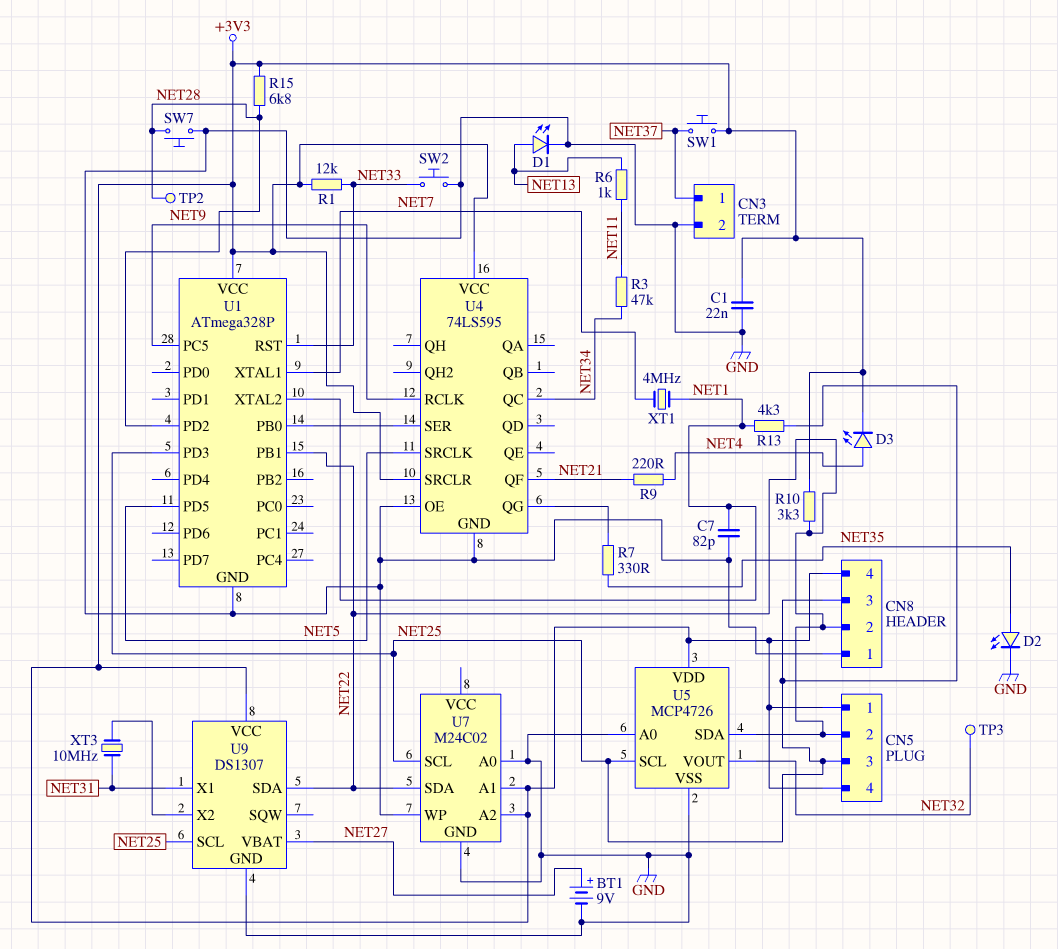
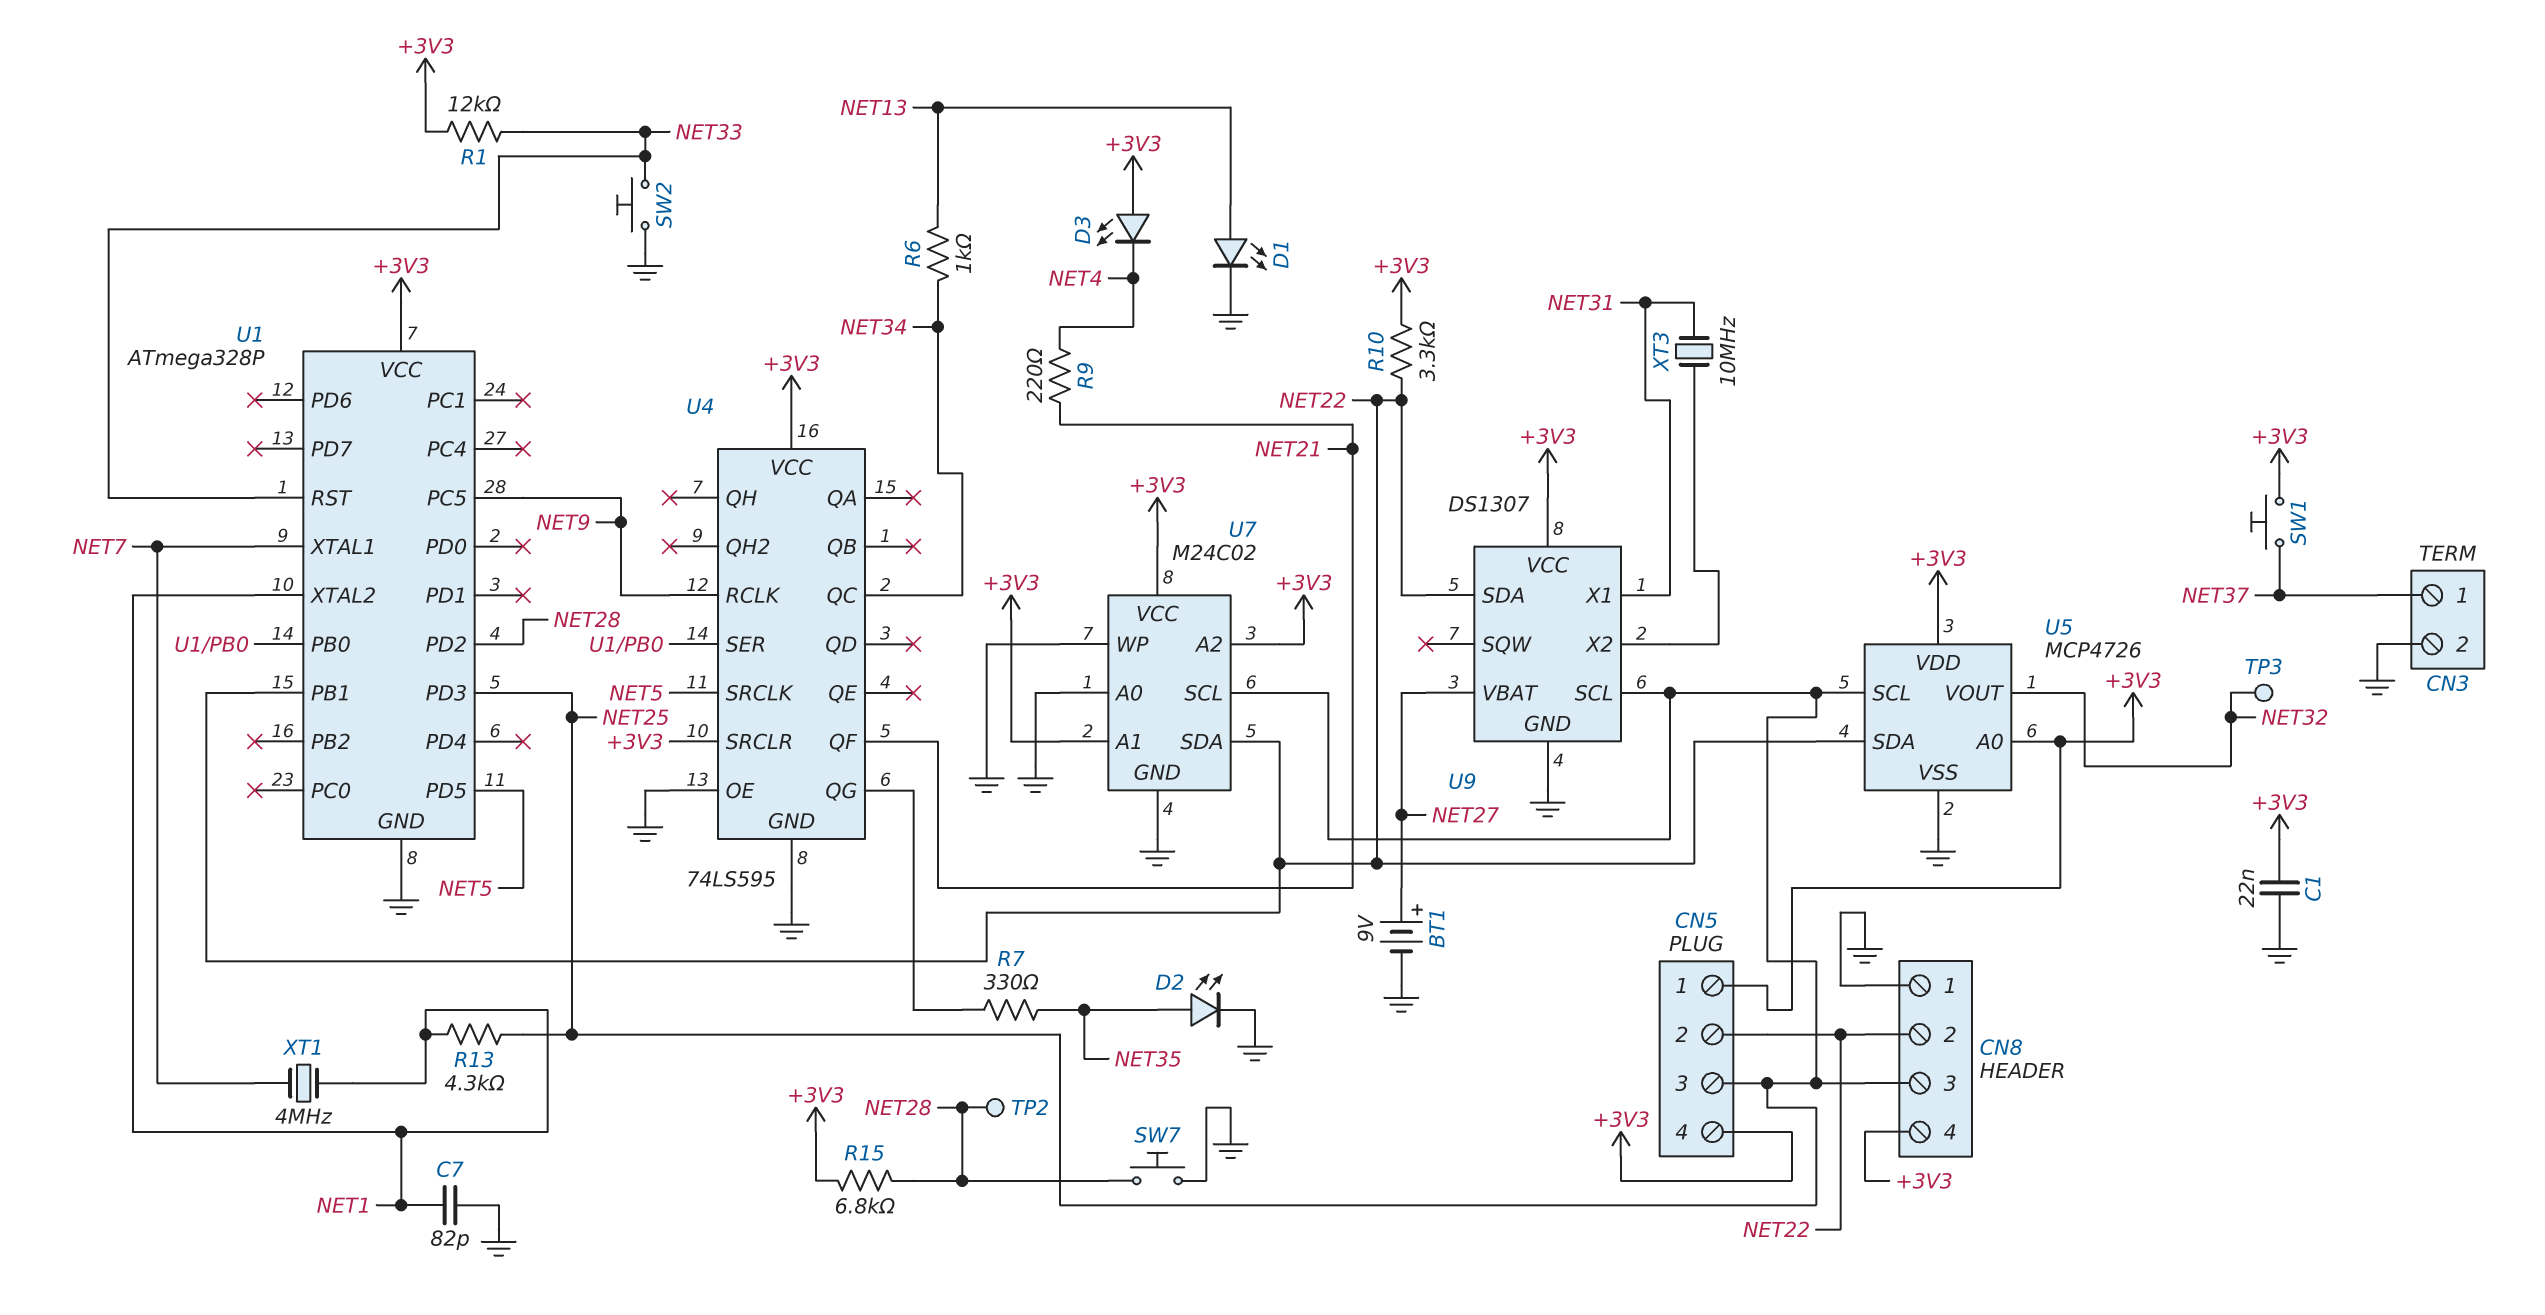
D3: LED (A NET4, K +3V3) -> LED (A +3V3, K NET4)
R3: 47k (NET11, NET34) -> none
R6: 1k (NET11, NET13) -> 1k (NET13, NET34)
U5 pin A0: GND -> +3V3
U7 pin VCC: none -> +3V3

